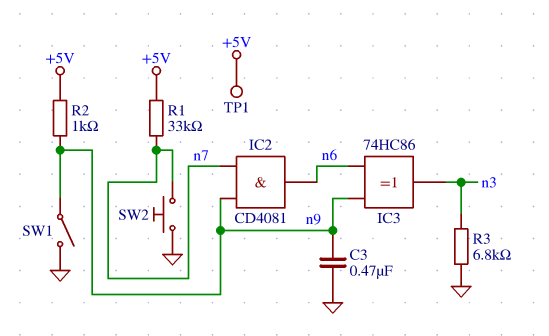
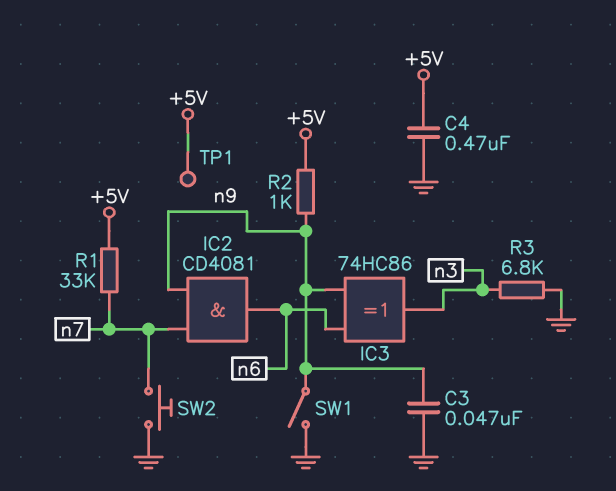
C3: 470nF (GND, n9) -> 47nF (GND, n9)
C4: none -> 470nF (+5V, GND)

